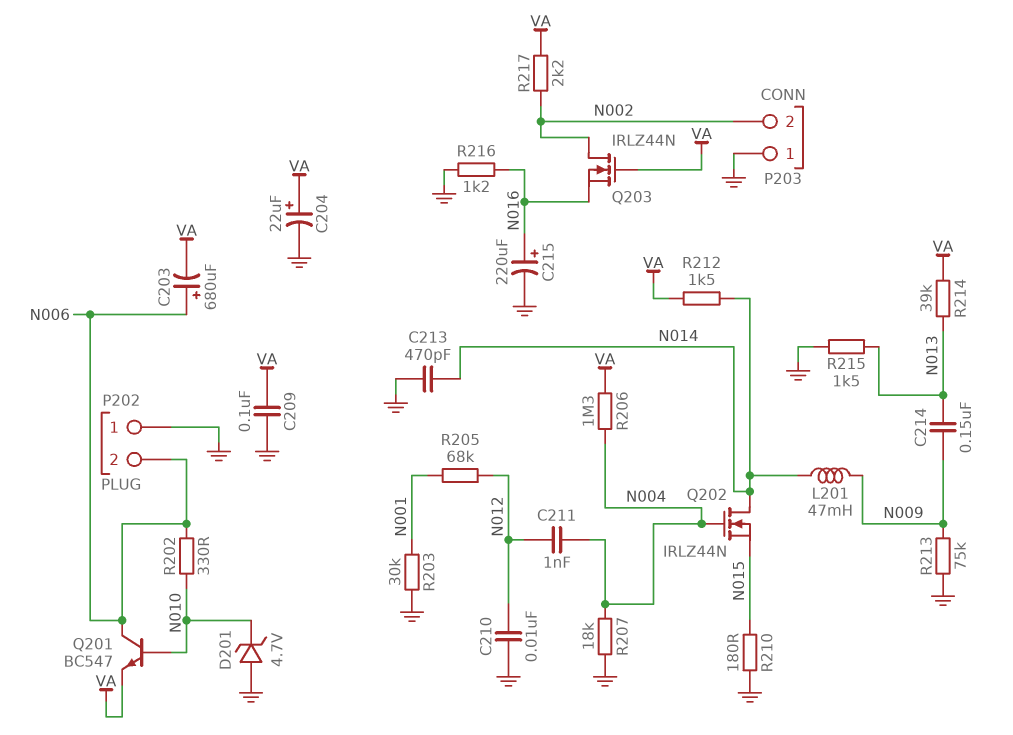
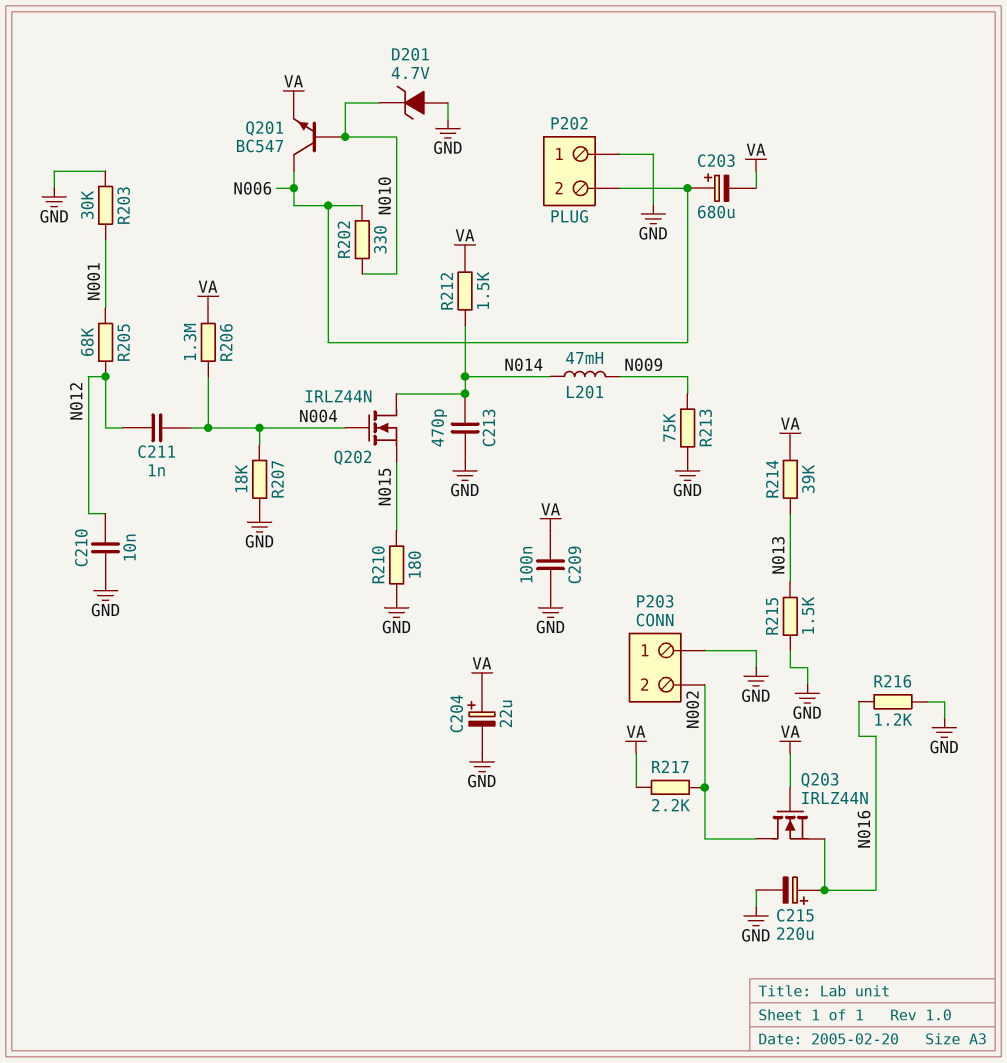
C214: 150nF (N009, N013) -> none

